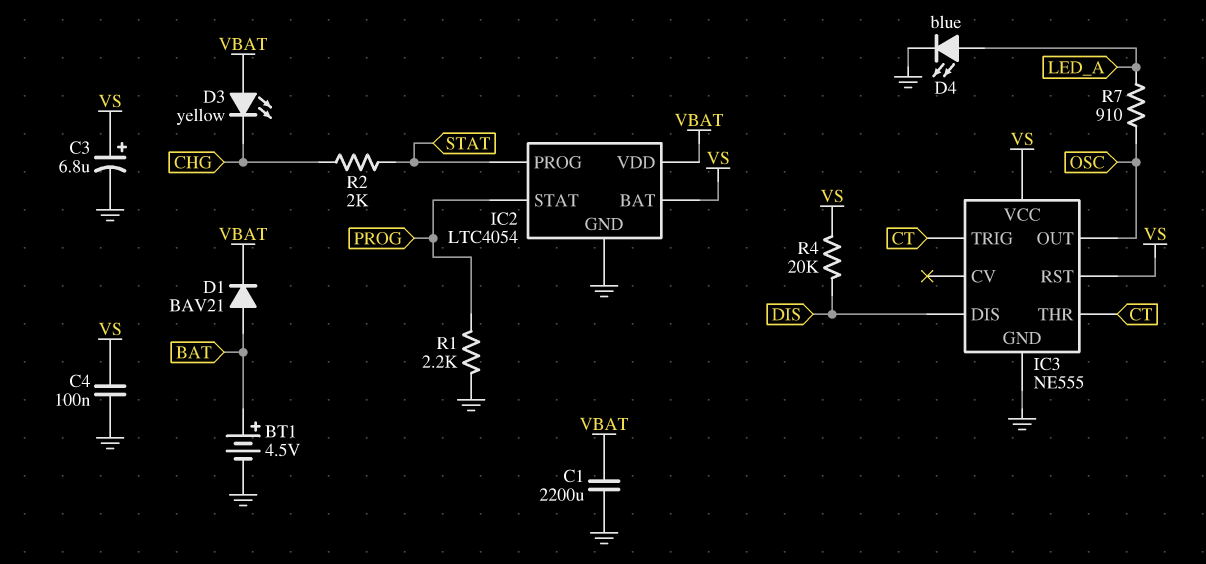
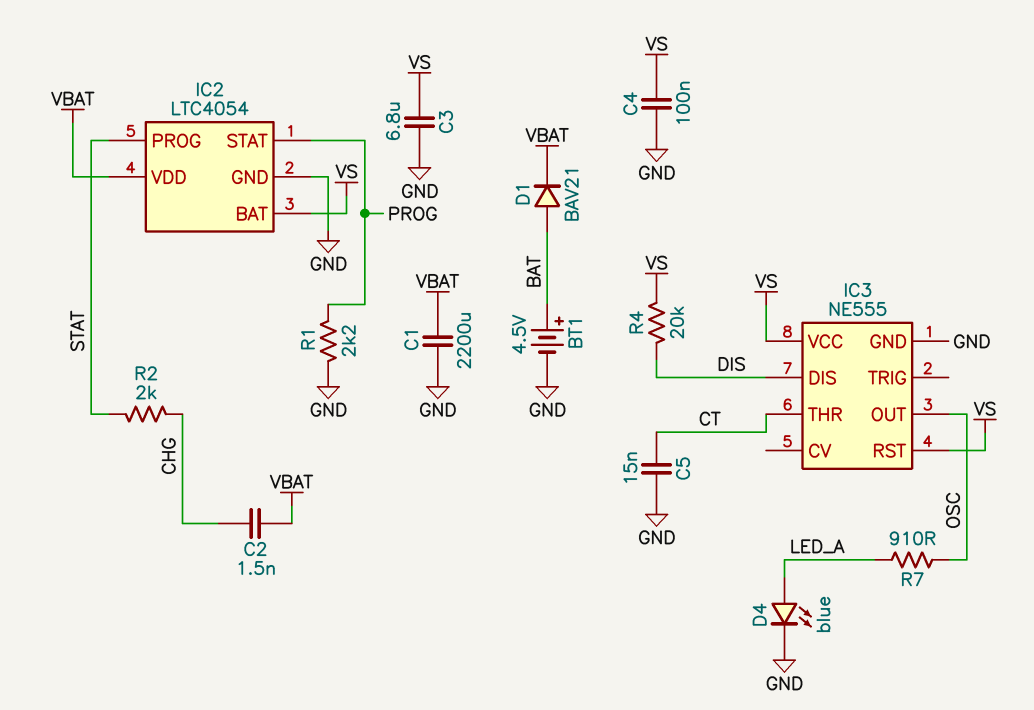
C2: none -> 1.5nF (CHG, VBAT)
C3: 6.8uF (plus VS, minus GND) -> 6.8uF (GND, VS)
C5: none -> 15nF (CT, GND)
D3: LED yellow (A VBAT, K CHG) -> none
IC3 pin TRIG: CT -> none

